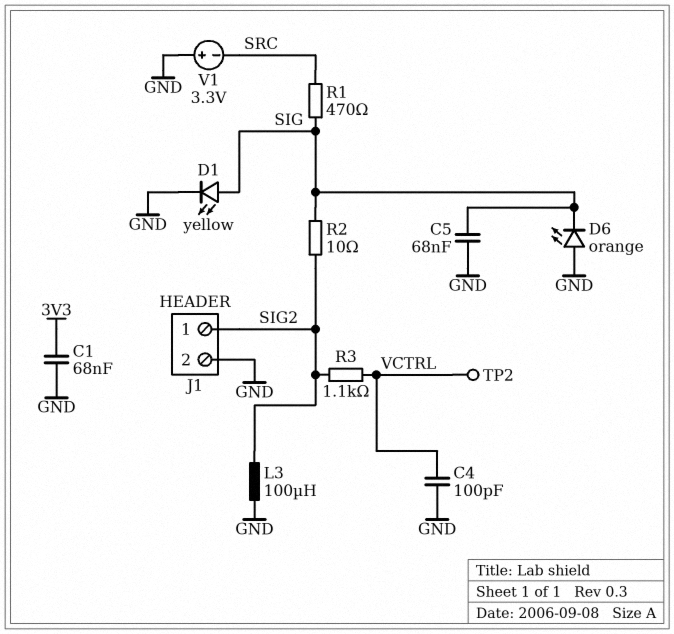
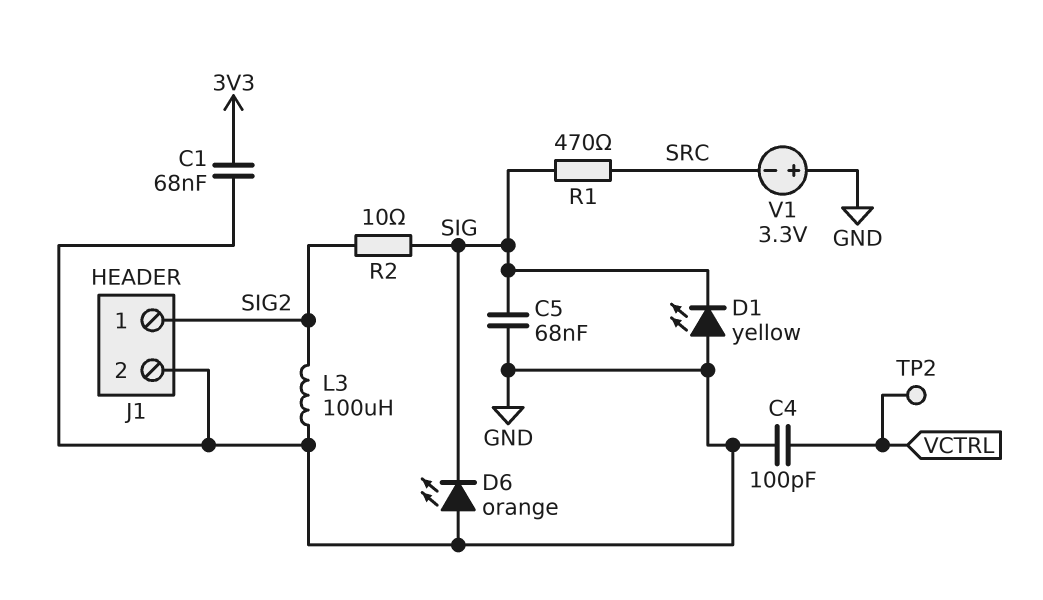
D1: LED yellow (A SIG, K GND) -> LED yellow (A GND, K SIG)
R3: 1.1k (SIG2, VCTRL) -> none

